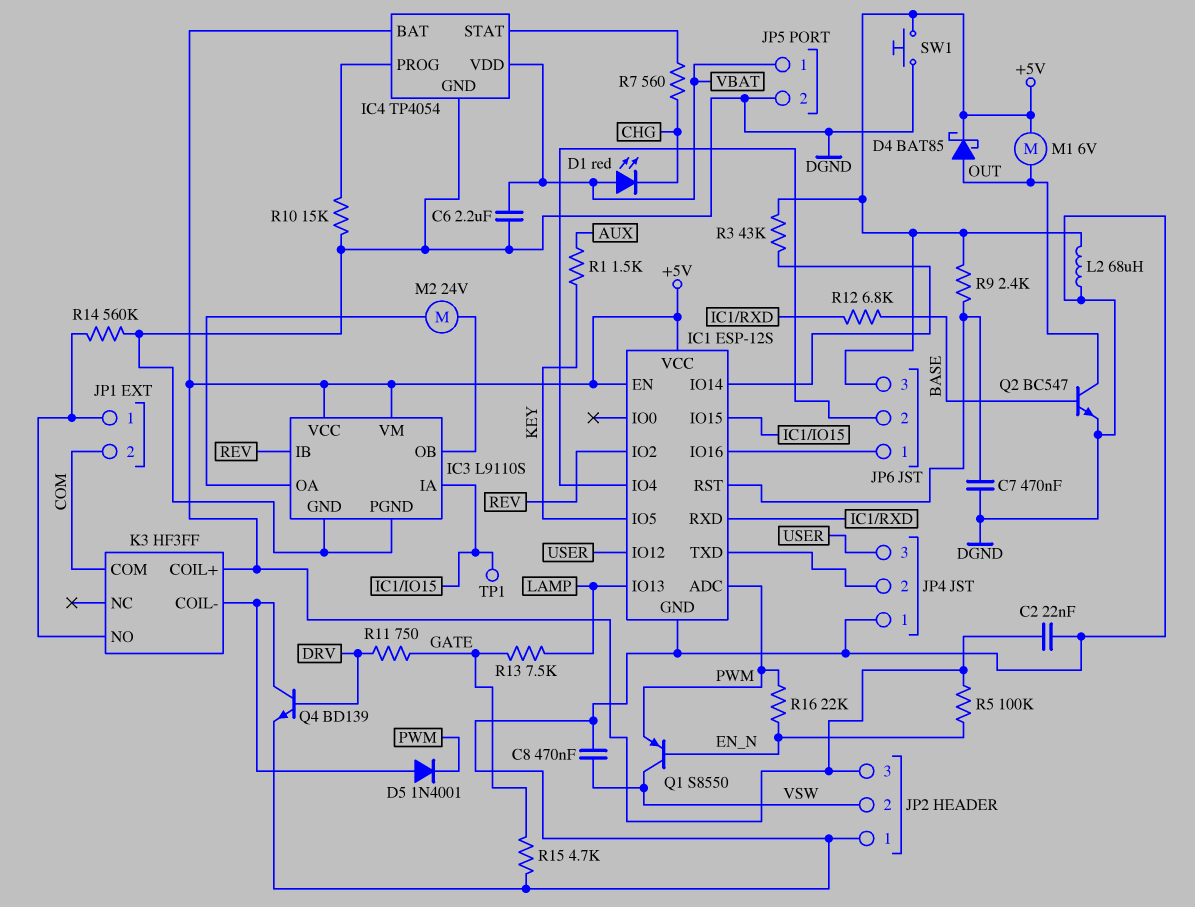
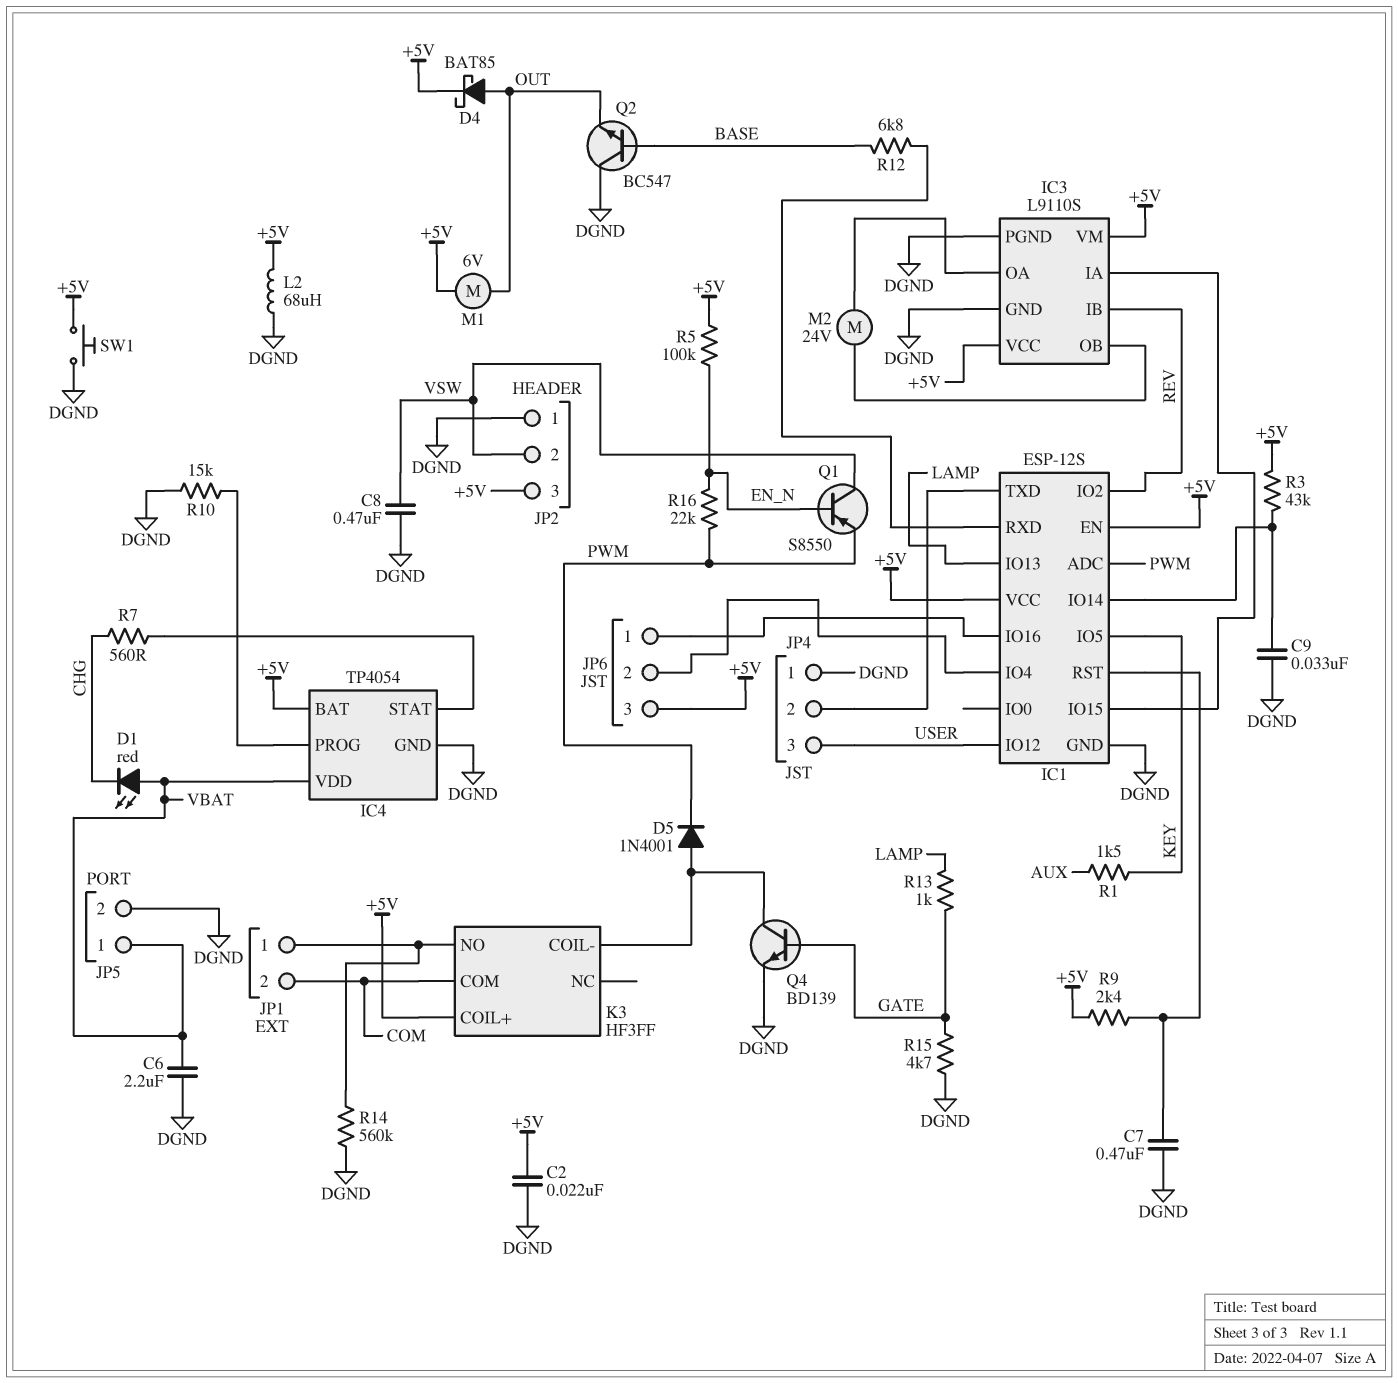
C9: none -> 33nF (DGND, IC1/IO14)
Q2: NPN BC547 (B BASE, C OUT, E DGND) -> NPN BC547 (B BASE, C DGND, E OUT)
Q4: NPN BD139 (B DRV, C K3/COIL-, E DGND) -> NPN BD139 (B GATE, C K3/COIL-, E DGND)
R11: 750 (DRV, GATE) -> none
R13: 7.5k (GATE, LAMP) -> 1k (GATE, LAMP)
TP1: test point (IC1/IO15) -> none

